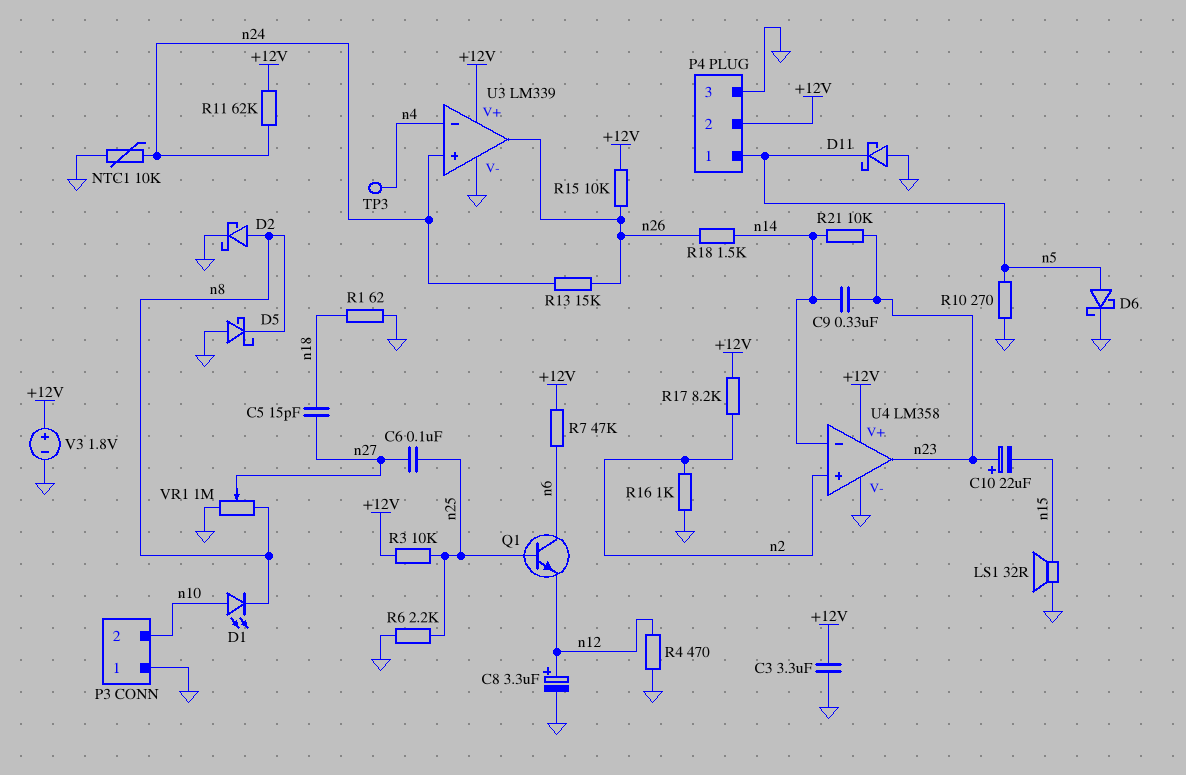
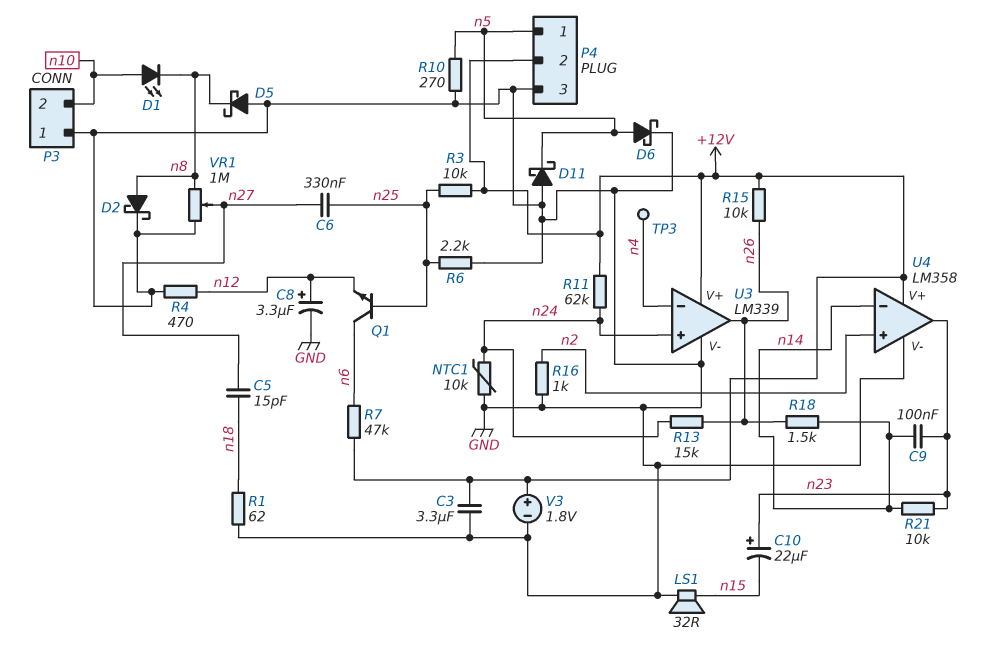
C6: 100nF (n25, n27) -> 330nF (n25, n27)
C9: 330nF (n14, n23) -> 100nF (n14, n23)
R17: 8.2k (+12V, n2) -> none

